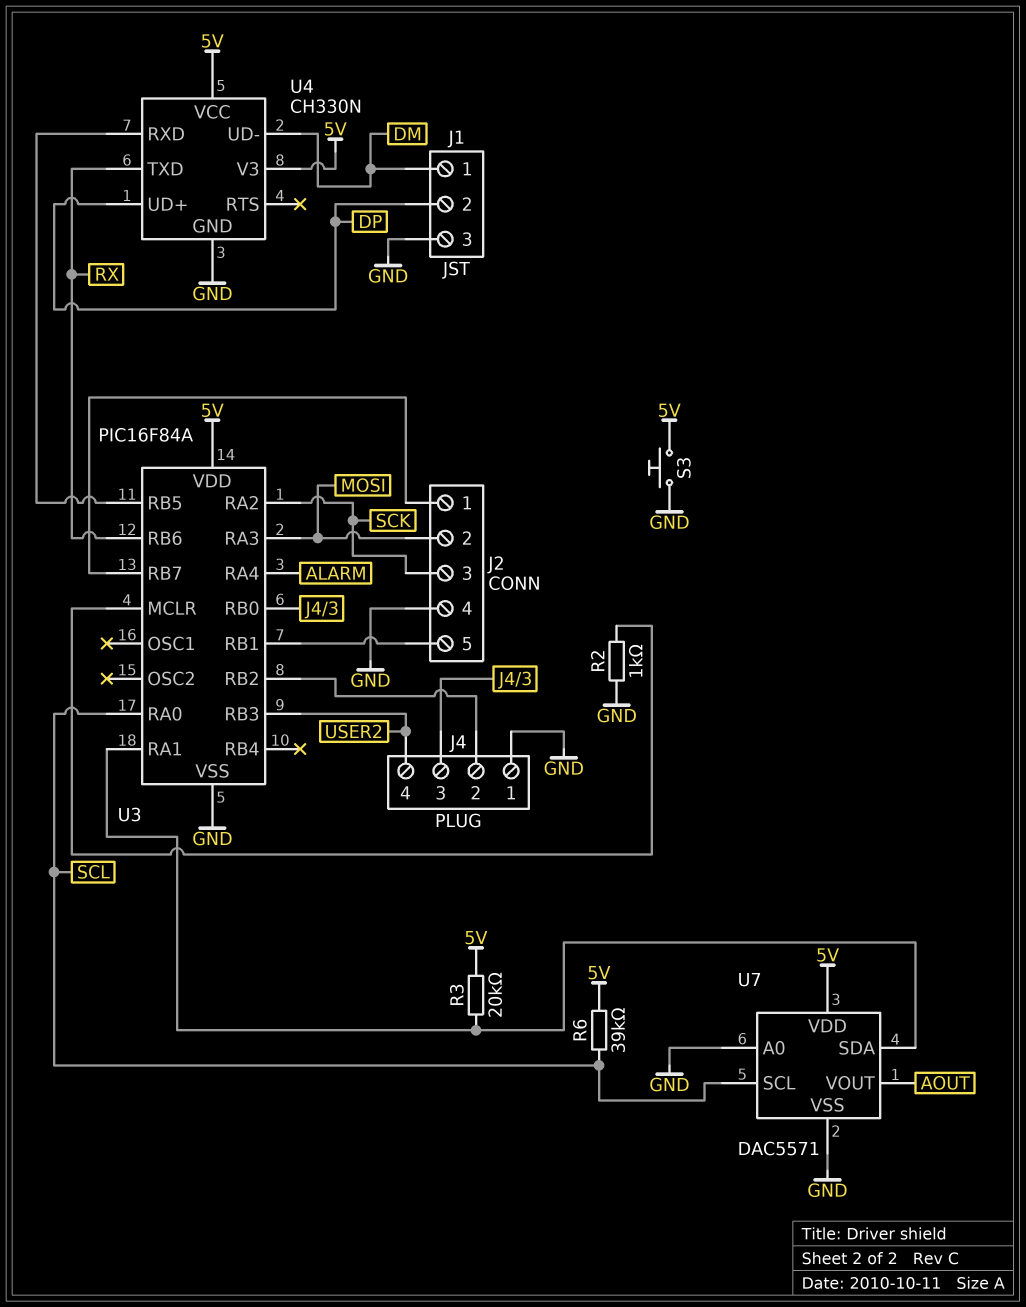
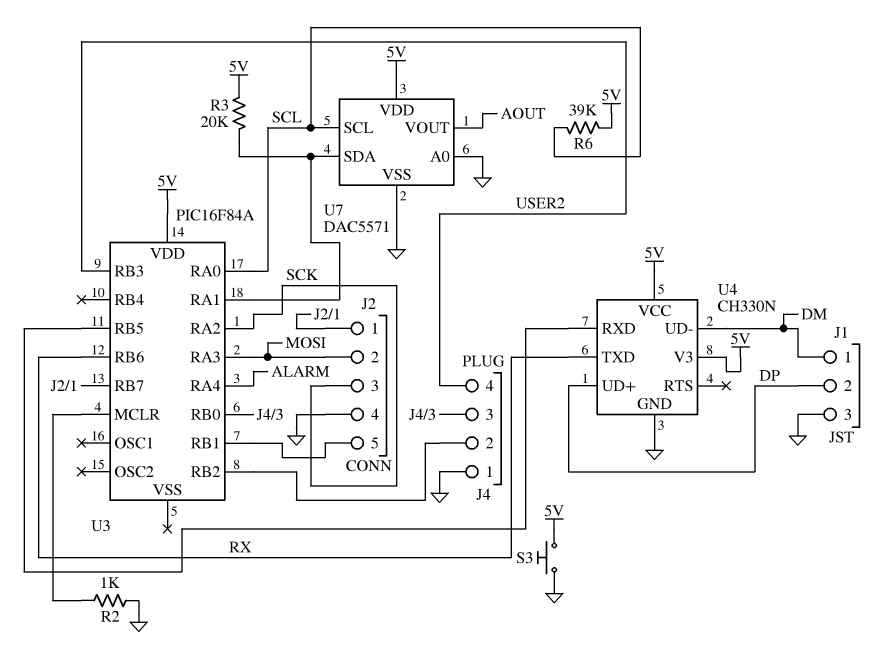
U3 pin VSS: GND -> none

